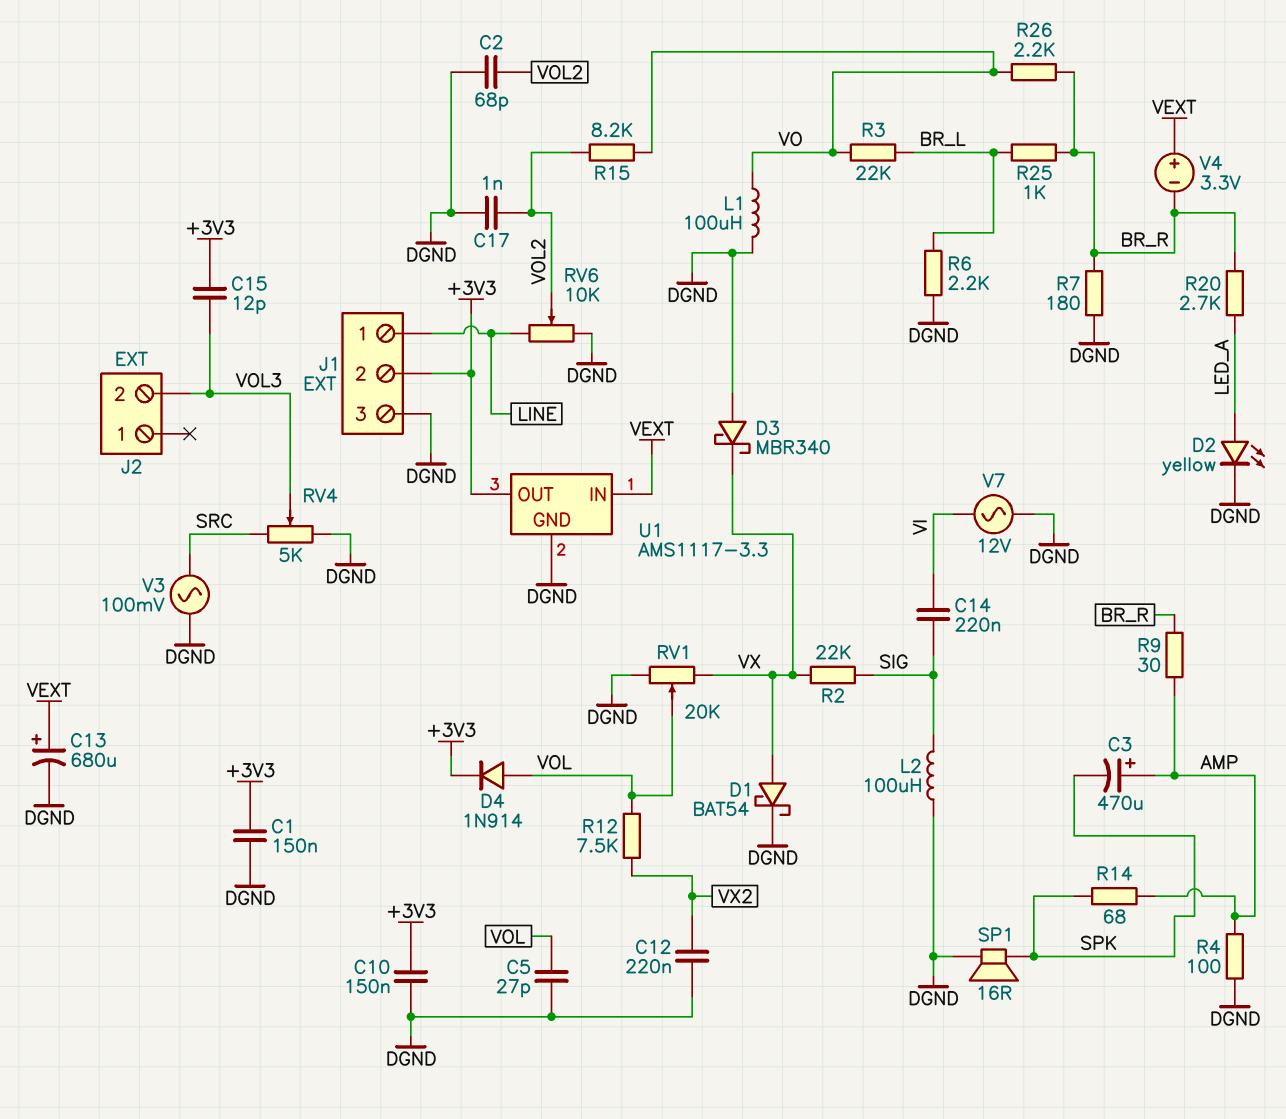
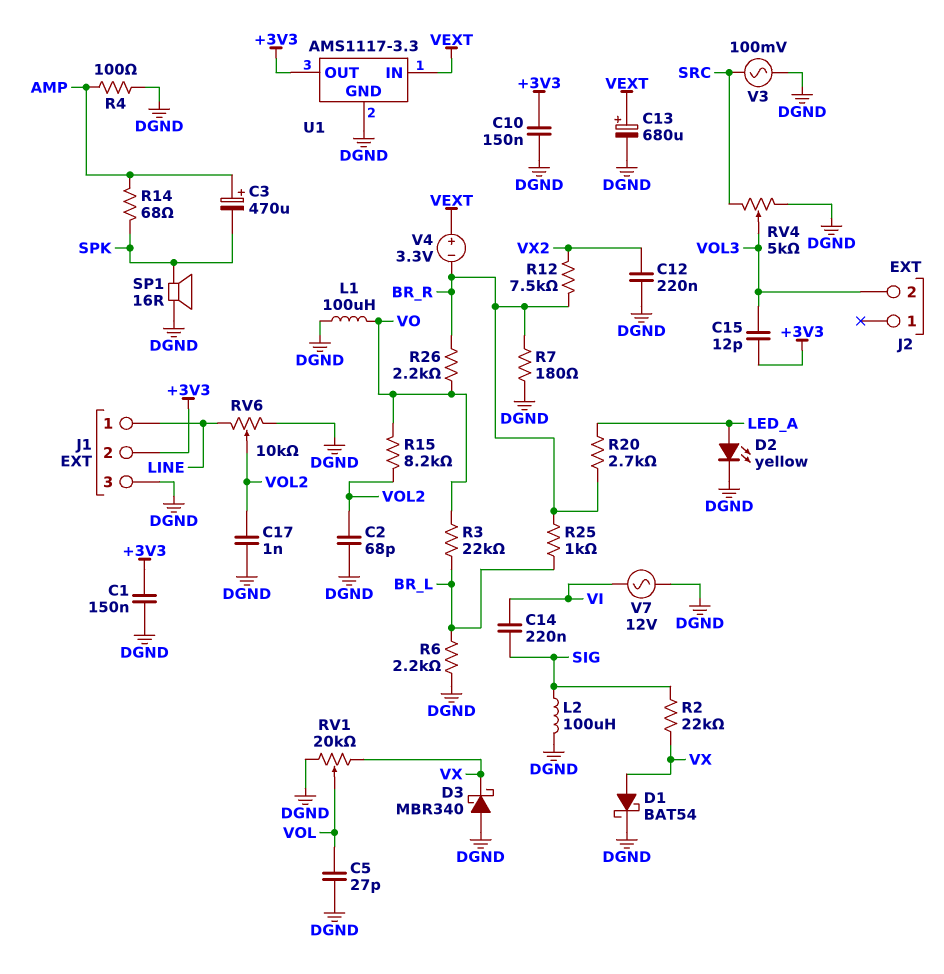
D4: diode 1N914 (A VOL, K +3V3) -> none
R9: 30 (AMP, BR_R) -> none
R12: 7.5k (VOL, VX2) -> 7.5k (BR_R, VX2)

